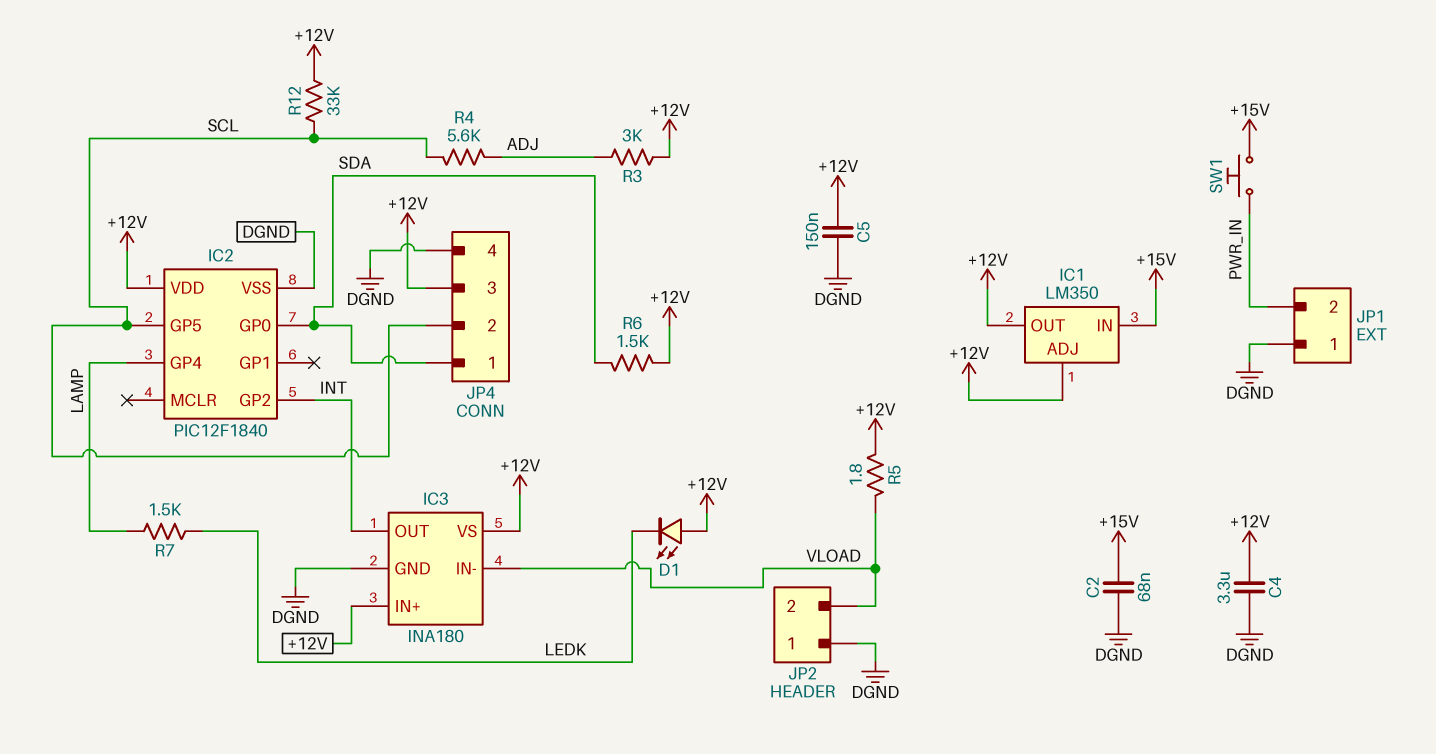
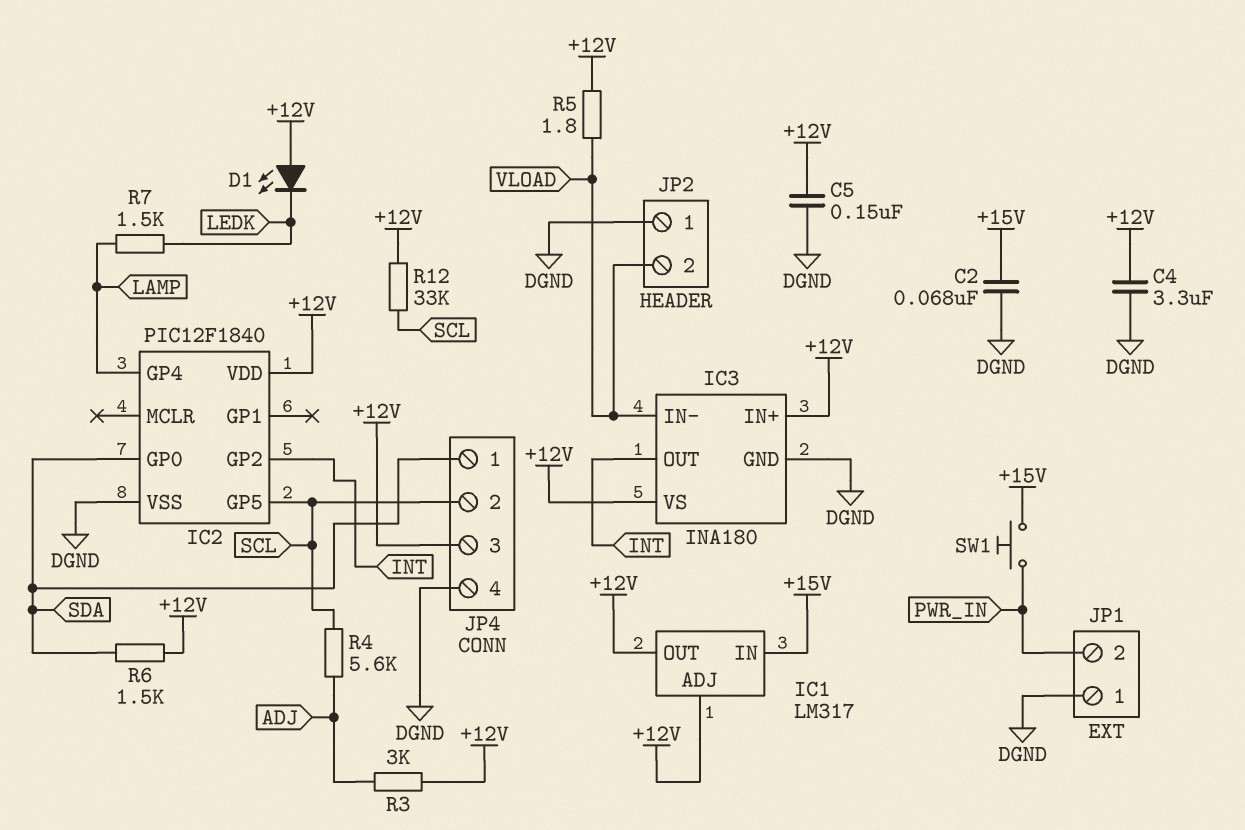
IC1: LM350 -> LM317

